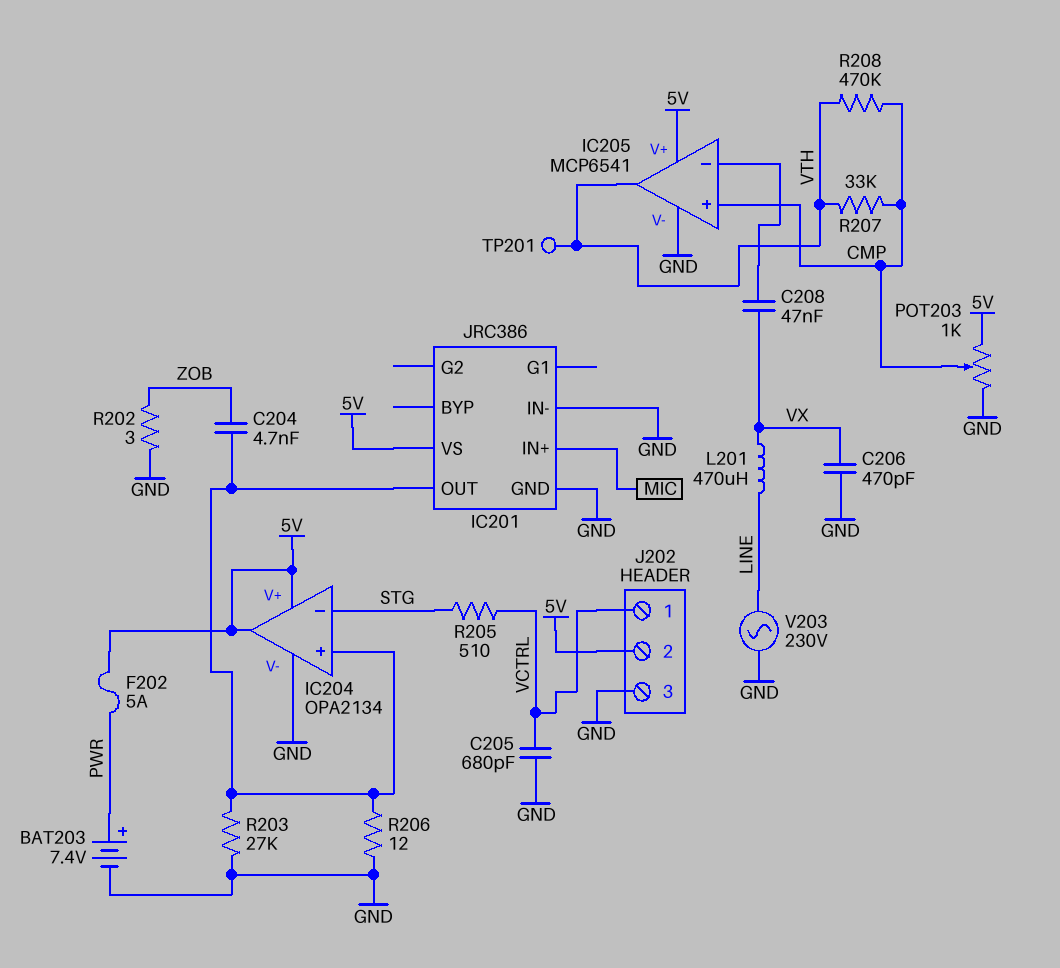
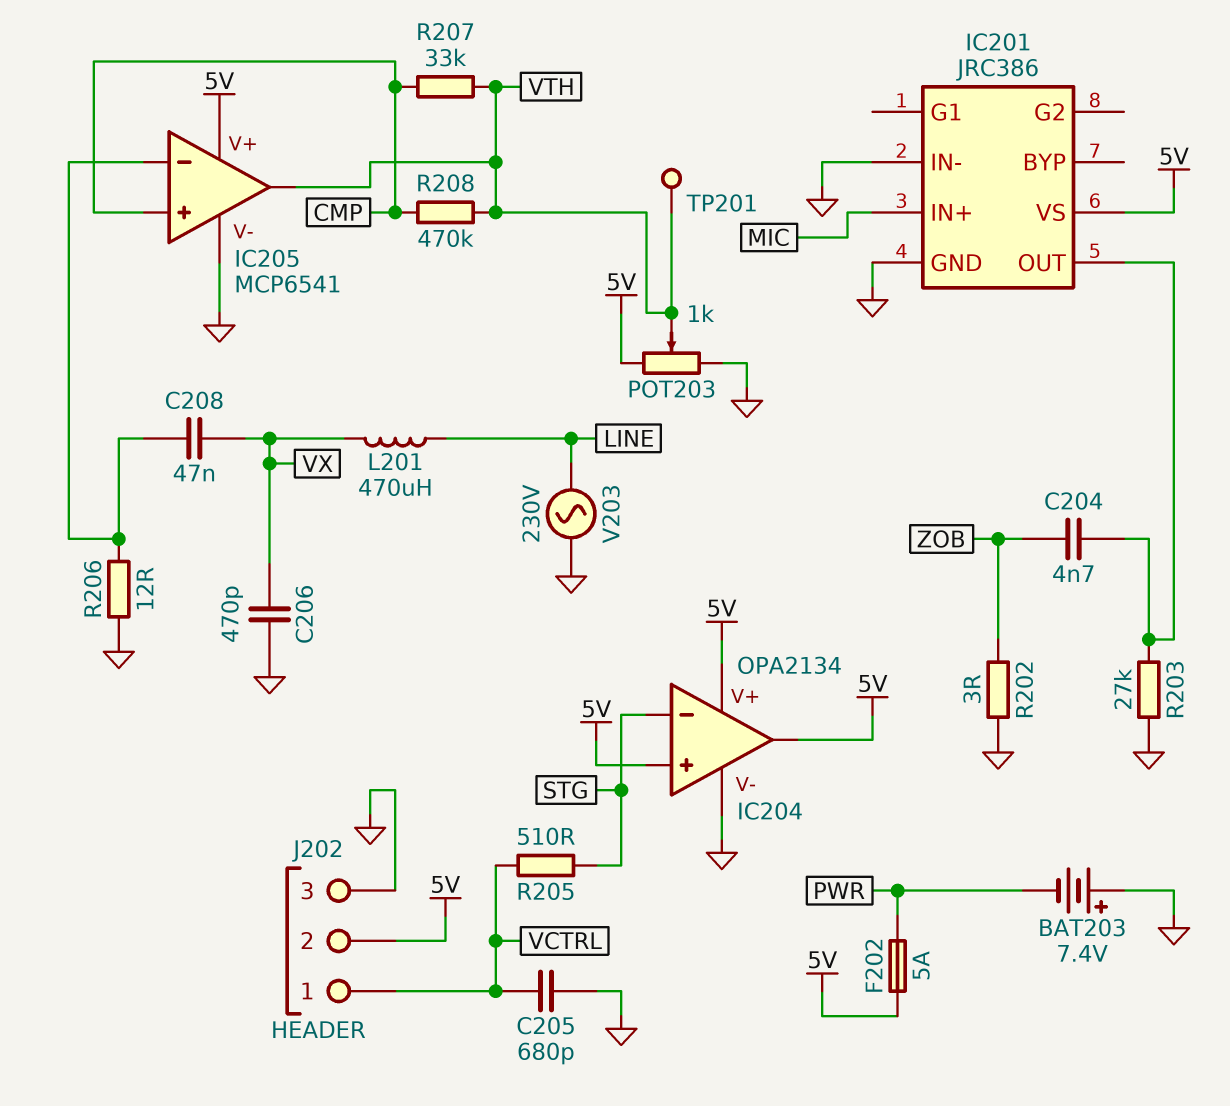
BAT203: 7.4V (plus PWR, minus GND) -> 7.4V (plus GND, minus PWR)
IC204 pin in+: IC201/OUT -> 5V
POT203: 1k (5V, GND, wiper CMP) -> 1k (5V, GND, wiper VTH)
R206: 12 (GND, IC201/OUT) -> 12 (GND, IC205/in-)

